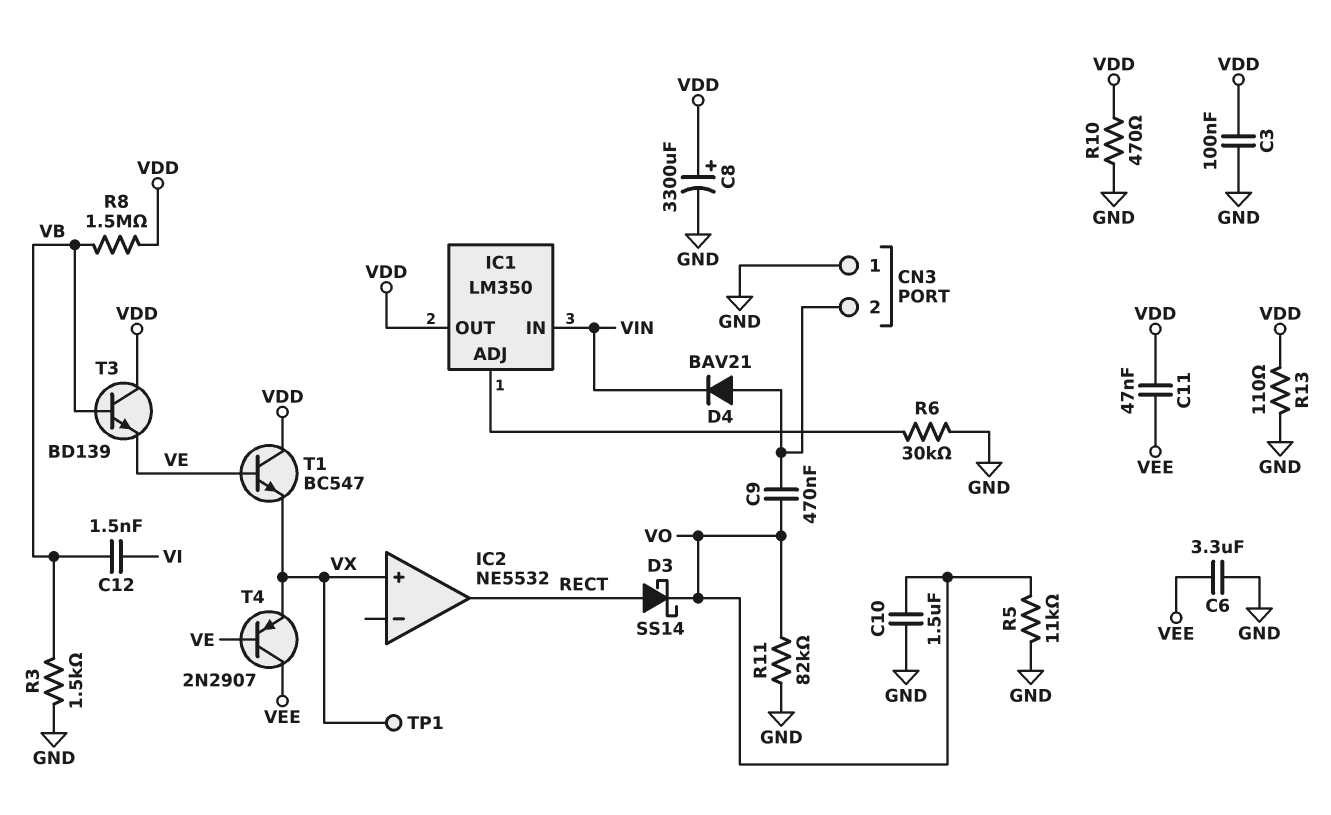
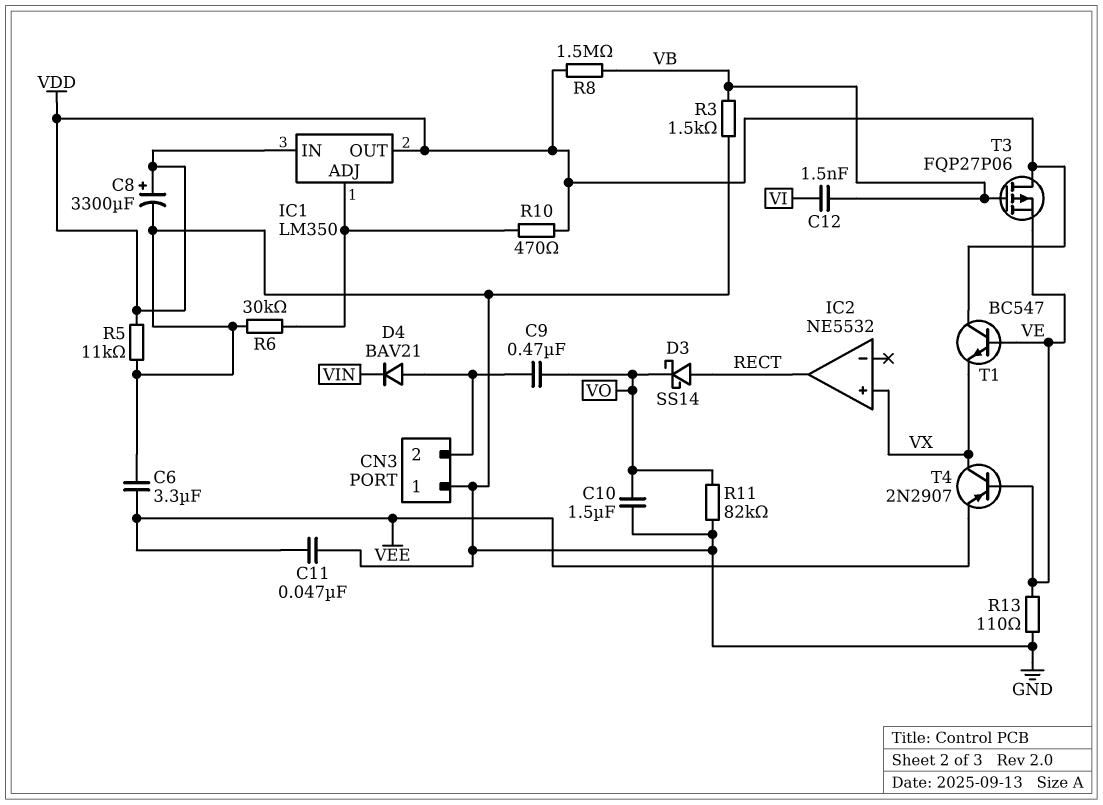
C3: 100nF (GND, VDD) -> none
C11: 47nF (VDD, VEE) -> 47nF (GND, VEE)
IC1 pin IN: VIN -> VDD
R5: 11k (GND, VO) -> 11k (GND, VDD)
R10: 470 (GND, VDD) -> 470 (IC1/ADJ, VDD)
R13: 110 (GND, VDD) -> 110 (GND, VE)
T3: NPN BD139 (B VB, C VDD, E VE) -> PMOS FQP27P06 (G VB, D VDD, S VE)
T4: PNP 2N2907 (B VE, C VEE, E VX) -> PNP 2N2907 (B VE, C VX, E VEE)
TP1: test point (VX) -> none

